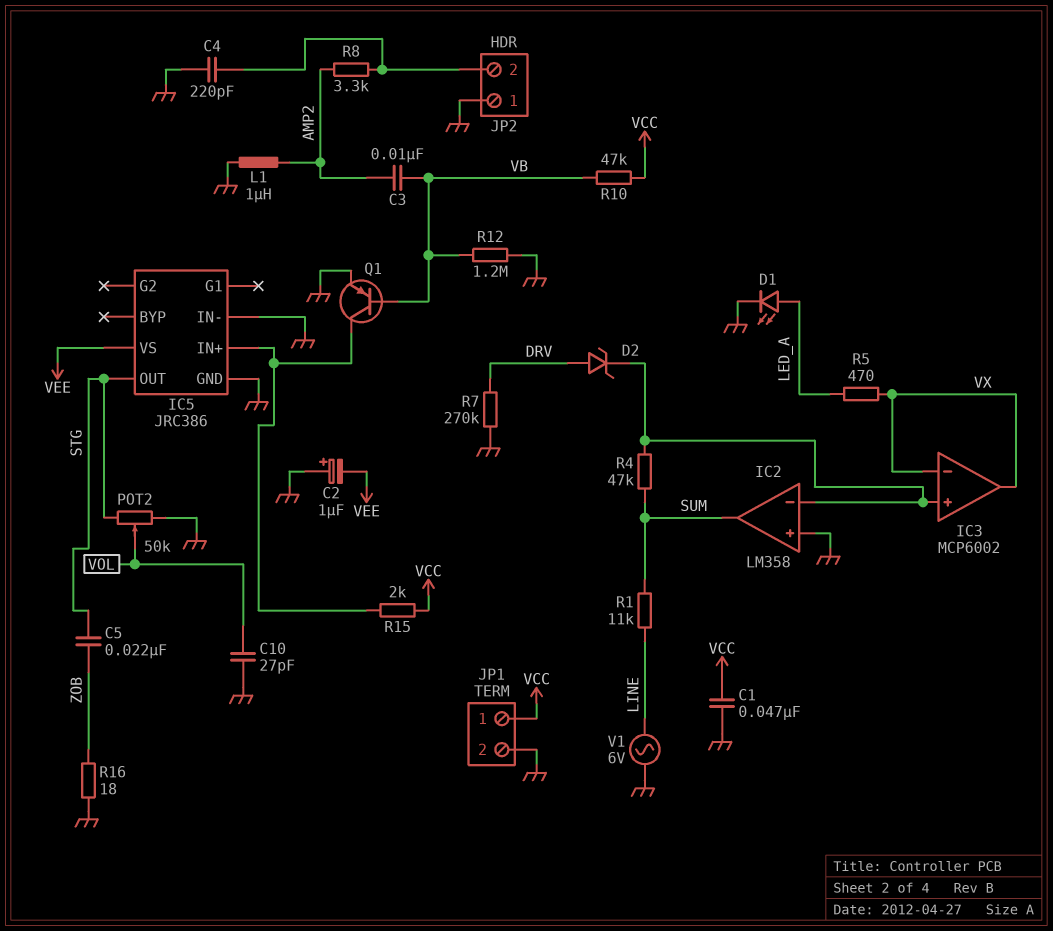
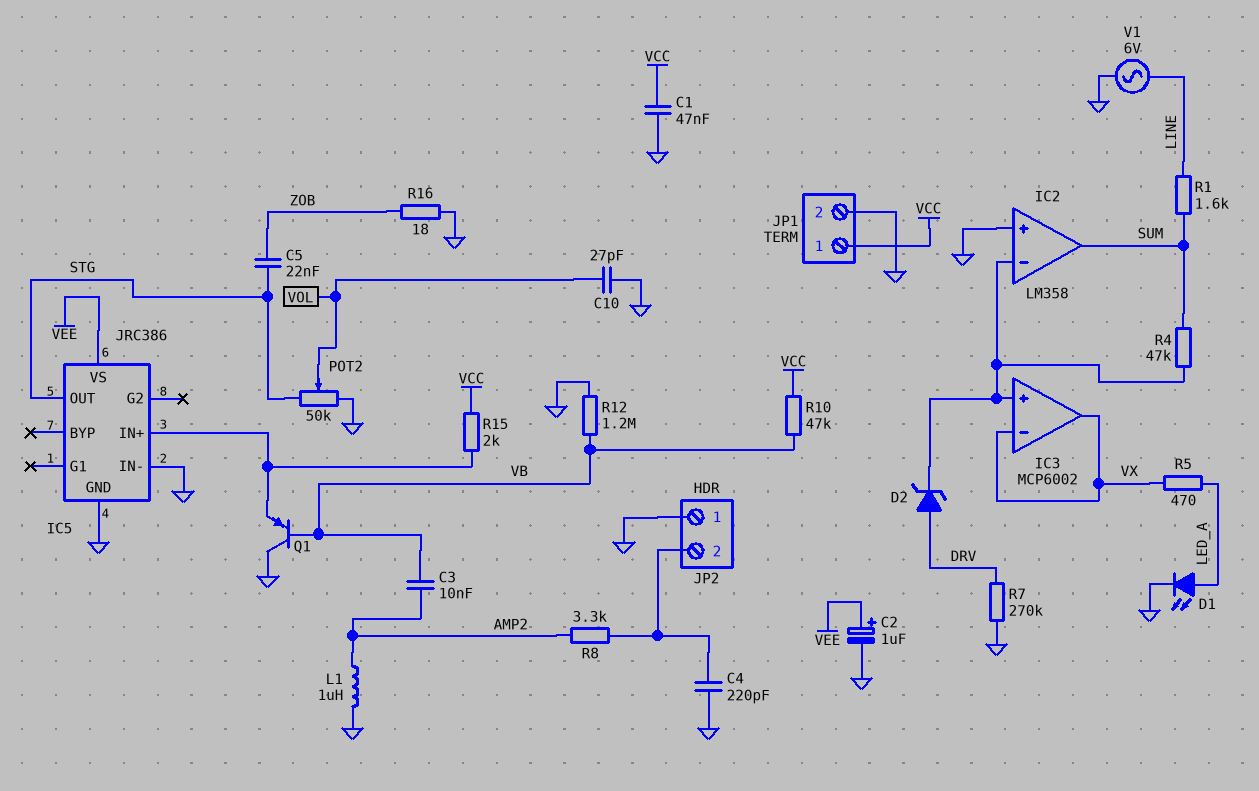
C2: 1uF (plus GND, minus VEE) -> 1uF (plus VEE, minus GND)
Q1: PNP (B VB, C IC5/IN+, E GND) -> PNP (B VB, C GND, E IC5/IN+)
R1: 11k (LINE, SUM) -> 1.6k (LINE, SUM)

